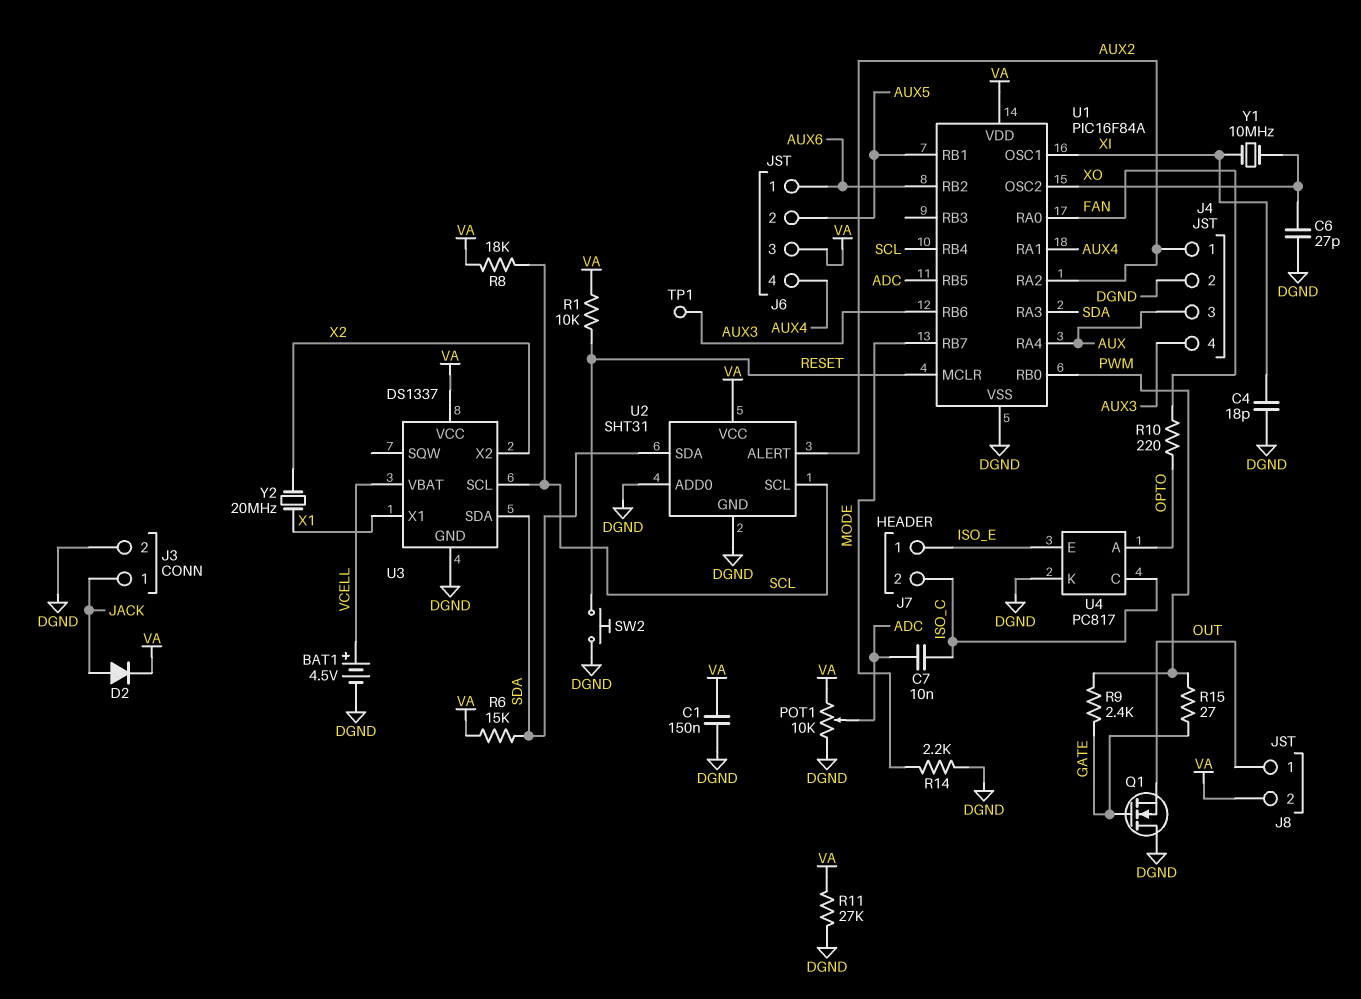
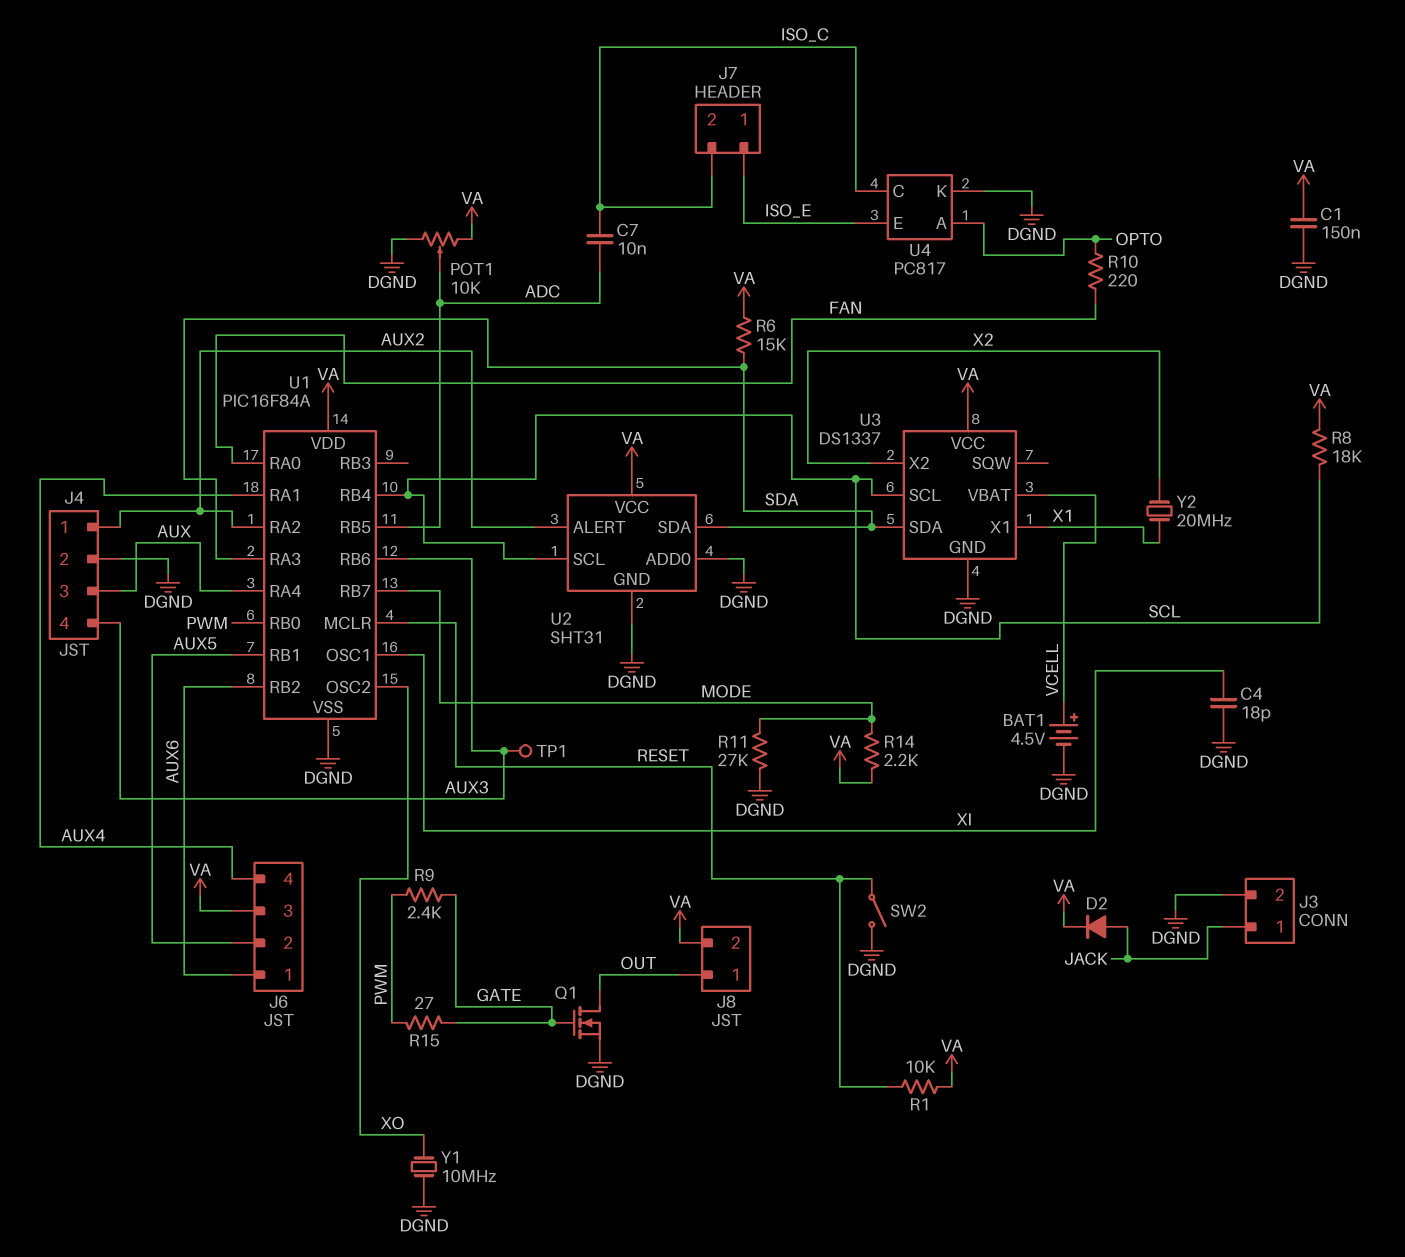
C6: 27pF (DGND, XO) -> none
Q1: NMOS (G GATE, D DGND, S OUT) -> NMOS (G GATE, D OUT, S DGND)
R11: 27k (DGND, VA) -> 27k (DGND, MODE)
R14: 2.2k (DGND, MODE) -> 2.2k (MODE, VA)
SW2: button (DGND, RESET) -> switch (DGND, RESET)
Y1: 10MHz (XI, XO) -> 10MHz (DGND, XO)

